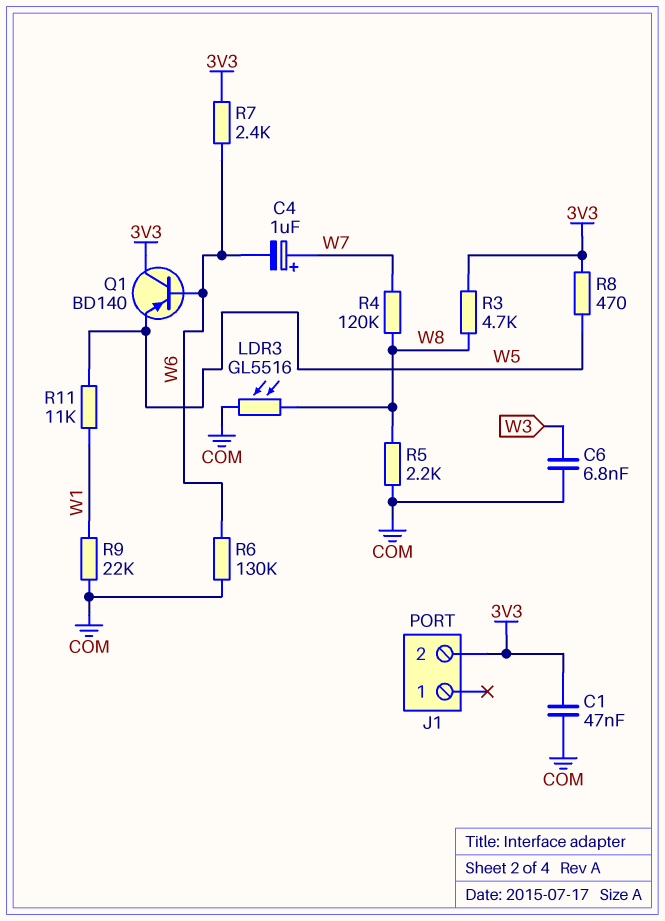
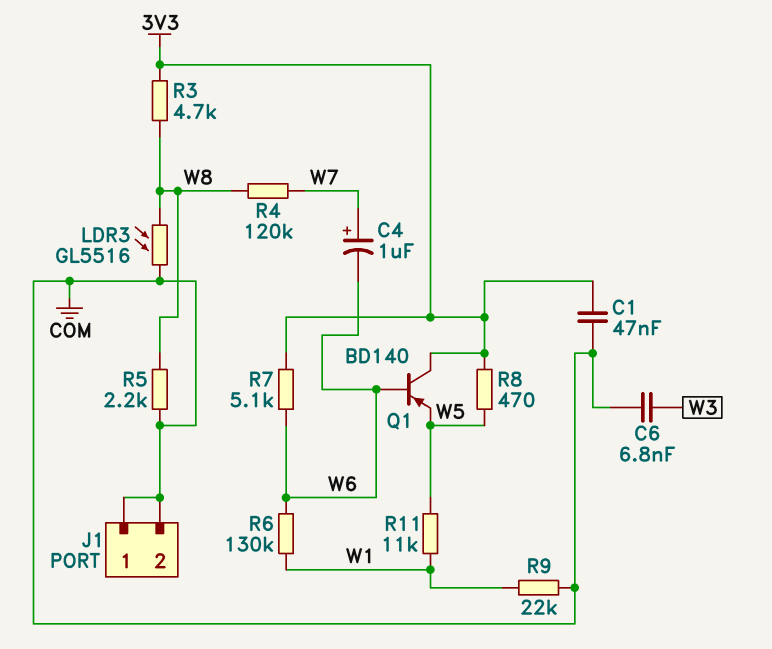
J1 pin 1: none -> COM
J1 pin 2: 3V3 -> COM
R6: 130k (COM, W6) -> 130k (W1, W6)
R7: 2.4k (3V3, W6) -> 5.1k (3V3, W6)

